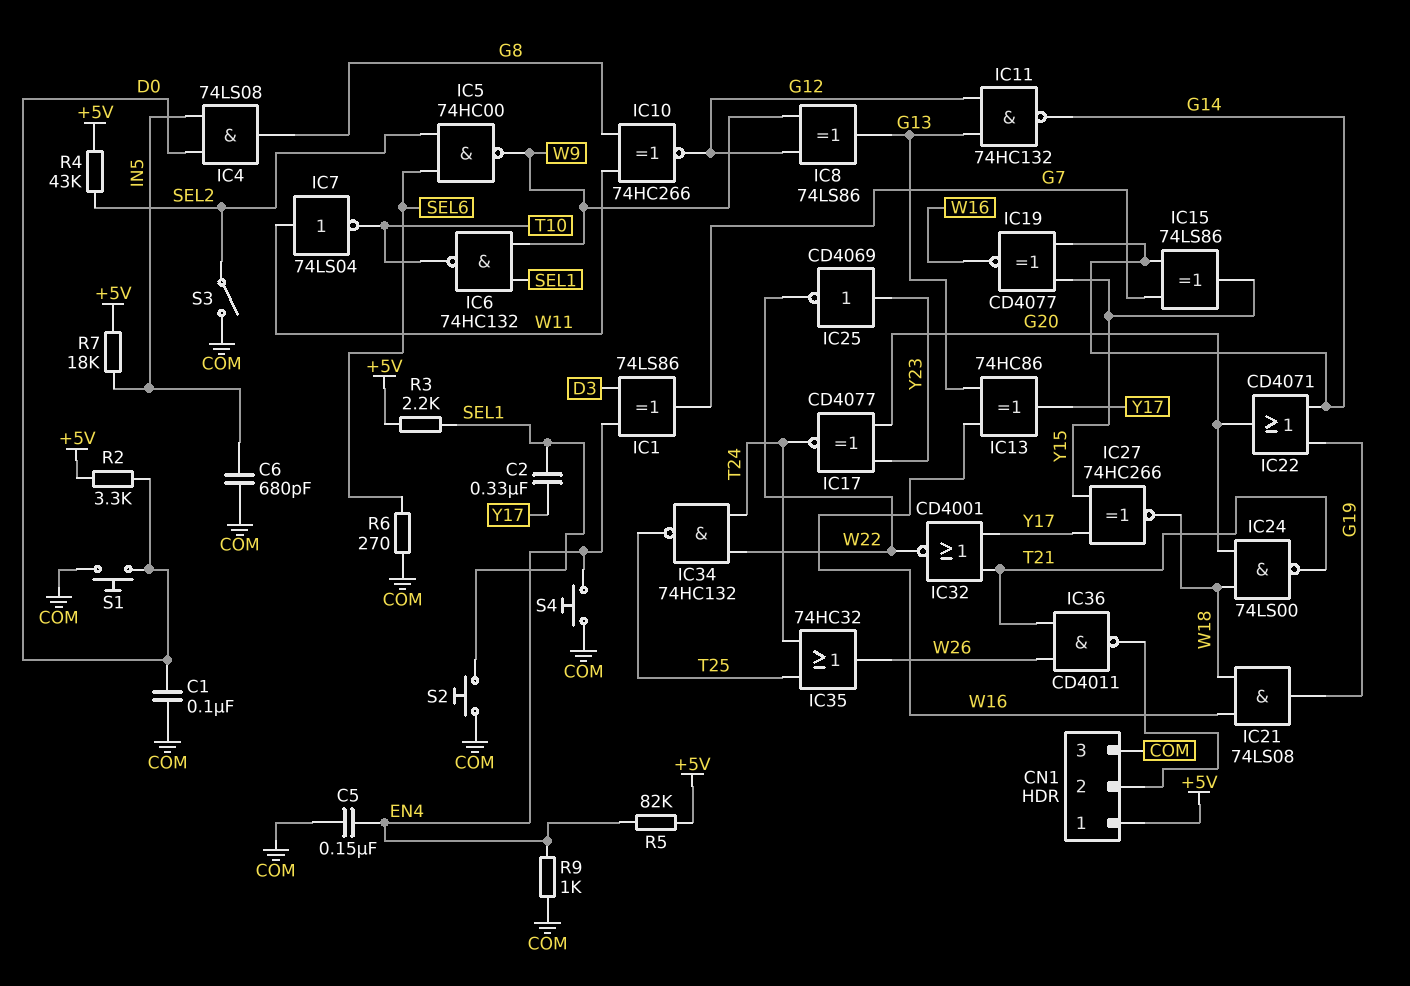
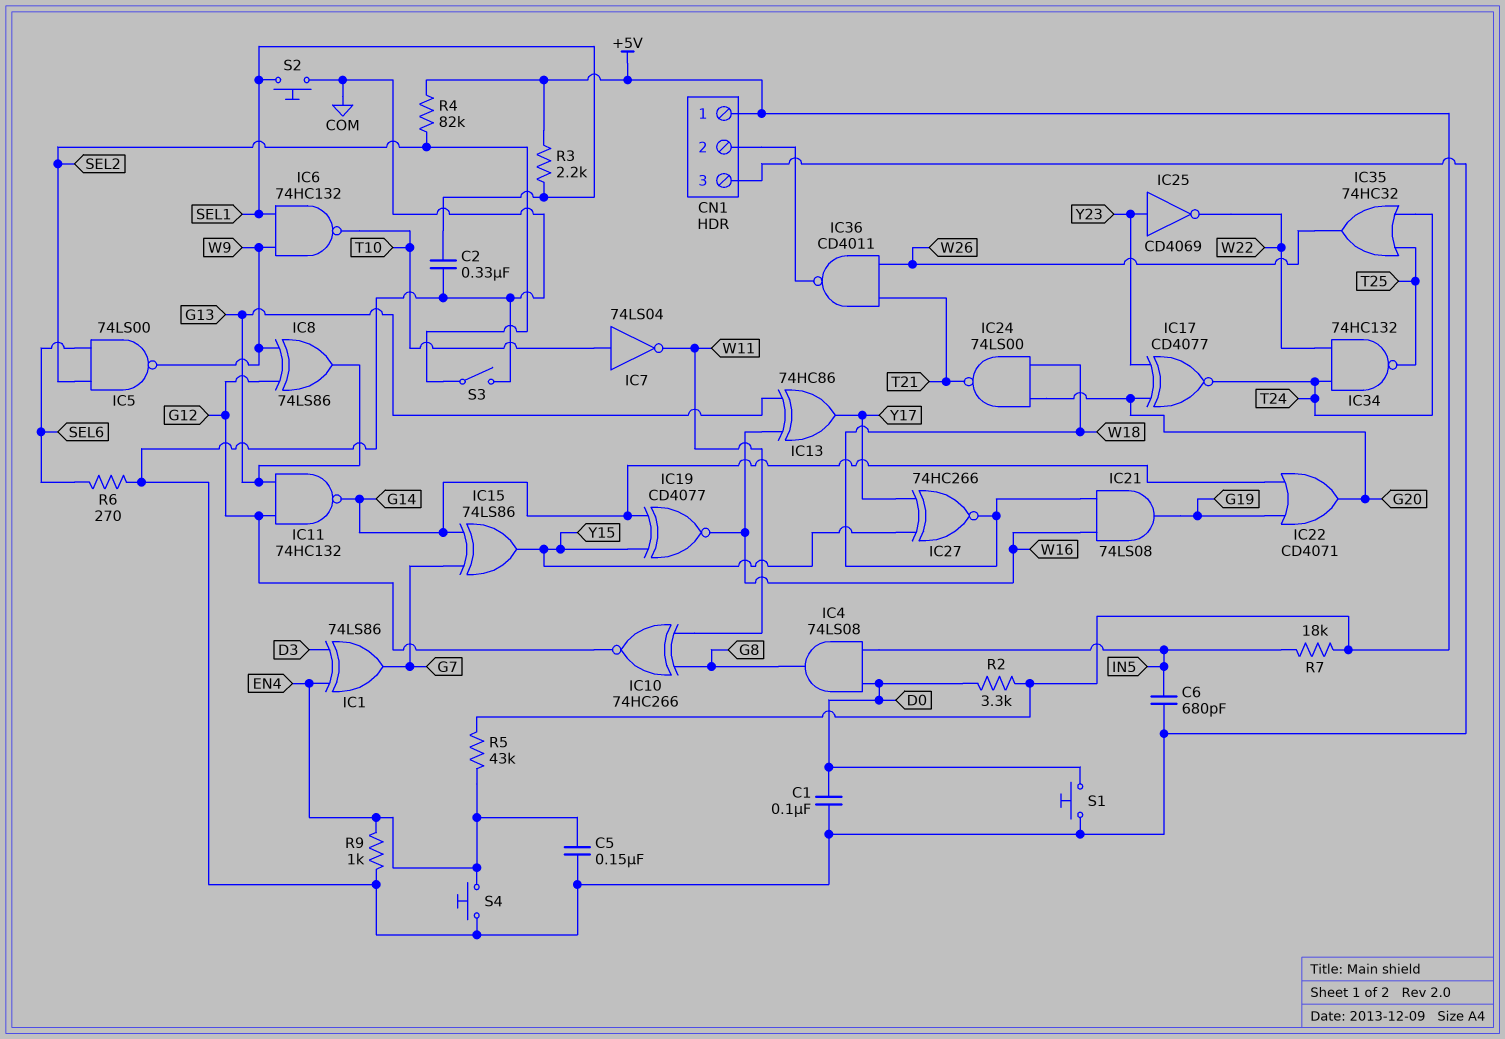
C2: 330nF (SEL1, Y17) -> 330nF (COM, SEL1)
IC5: NAND 74HC00 (in SEL2, in SEL6, out W9) -> NAND 74LS00 (in SEL2, in SEL6, out W9)
IC7: NOT 74LS04 (in W11, out T10) -> NOT 74LS04 (in T10, out W11)
IC32: NOR CD4001 (in T21, in Y17, out W22) -> none
R4: 43k (+5V, SEL2) -> 82k (+5V, SEL2)
R5: 82k (+5V, EN4) -> 43k (+5V, EN4)

